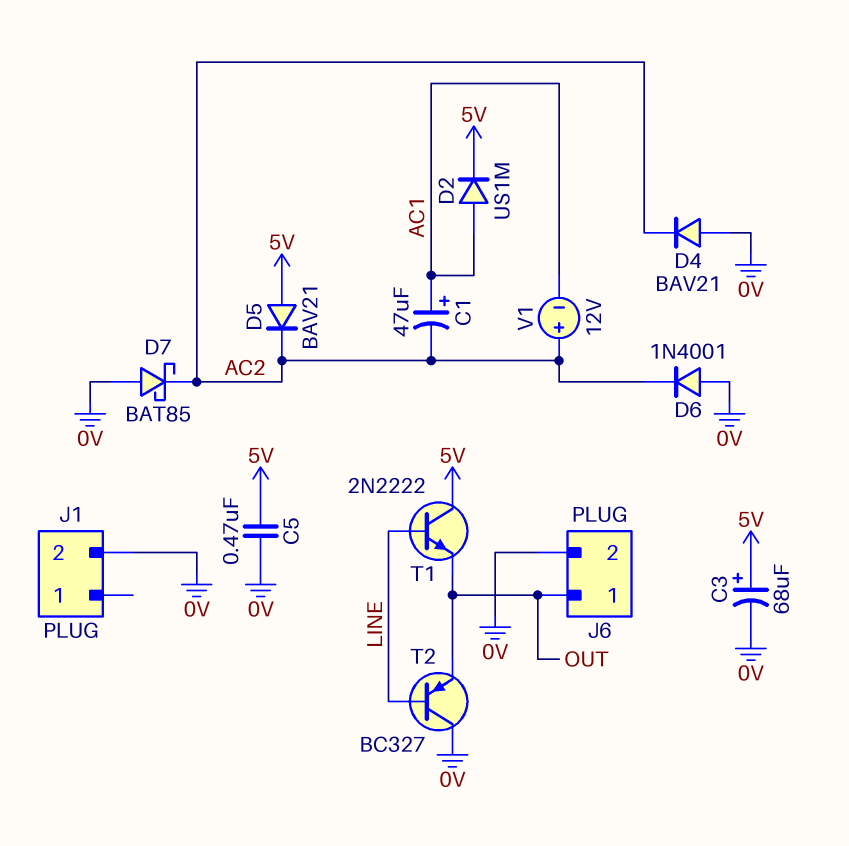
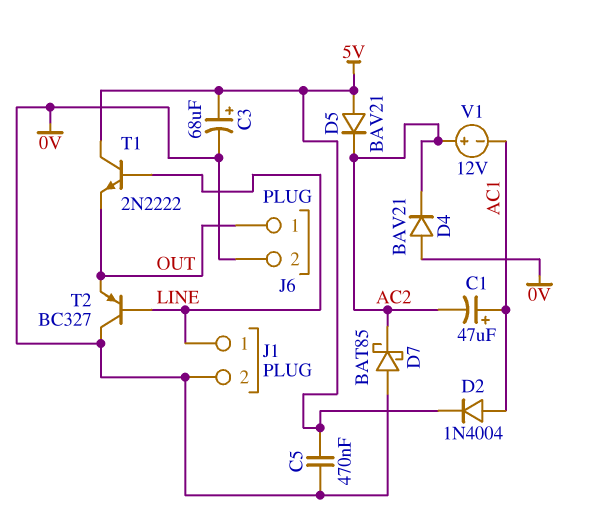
D2: diode US1M (A AC1, K 5V) -> diode 1N4004 (A AC1, K 5V)
D6: diode 1N4001 (A 0V, K AC2) -> none
J1 pin 1: none -> LINE

